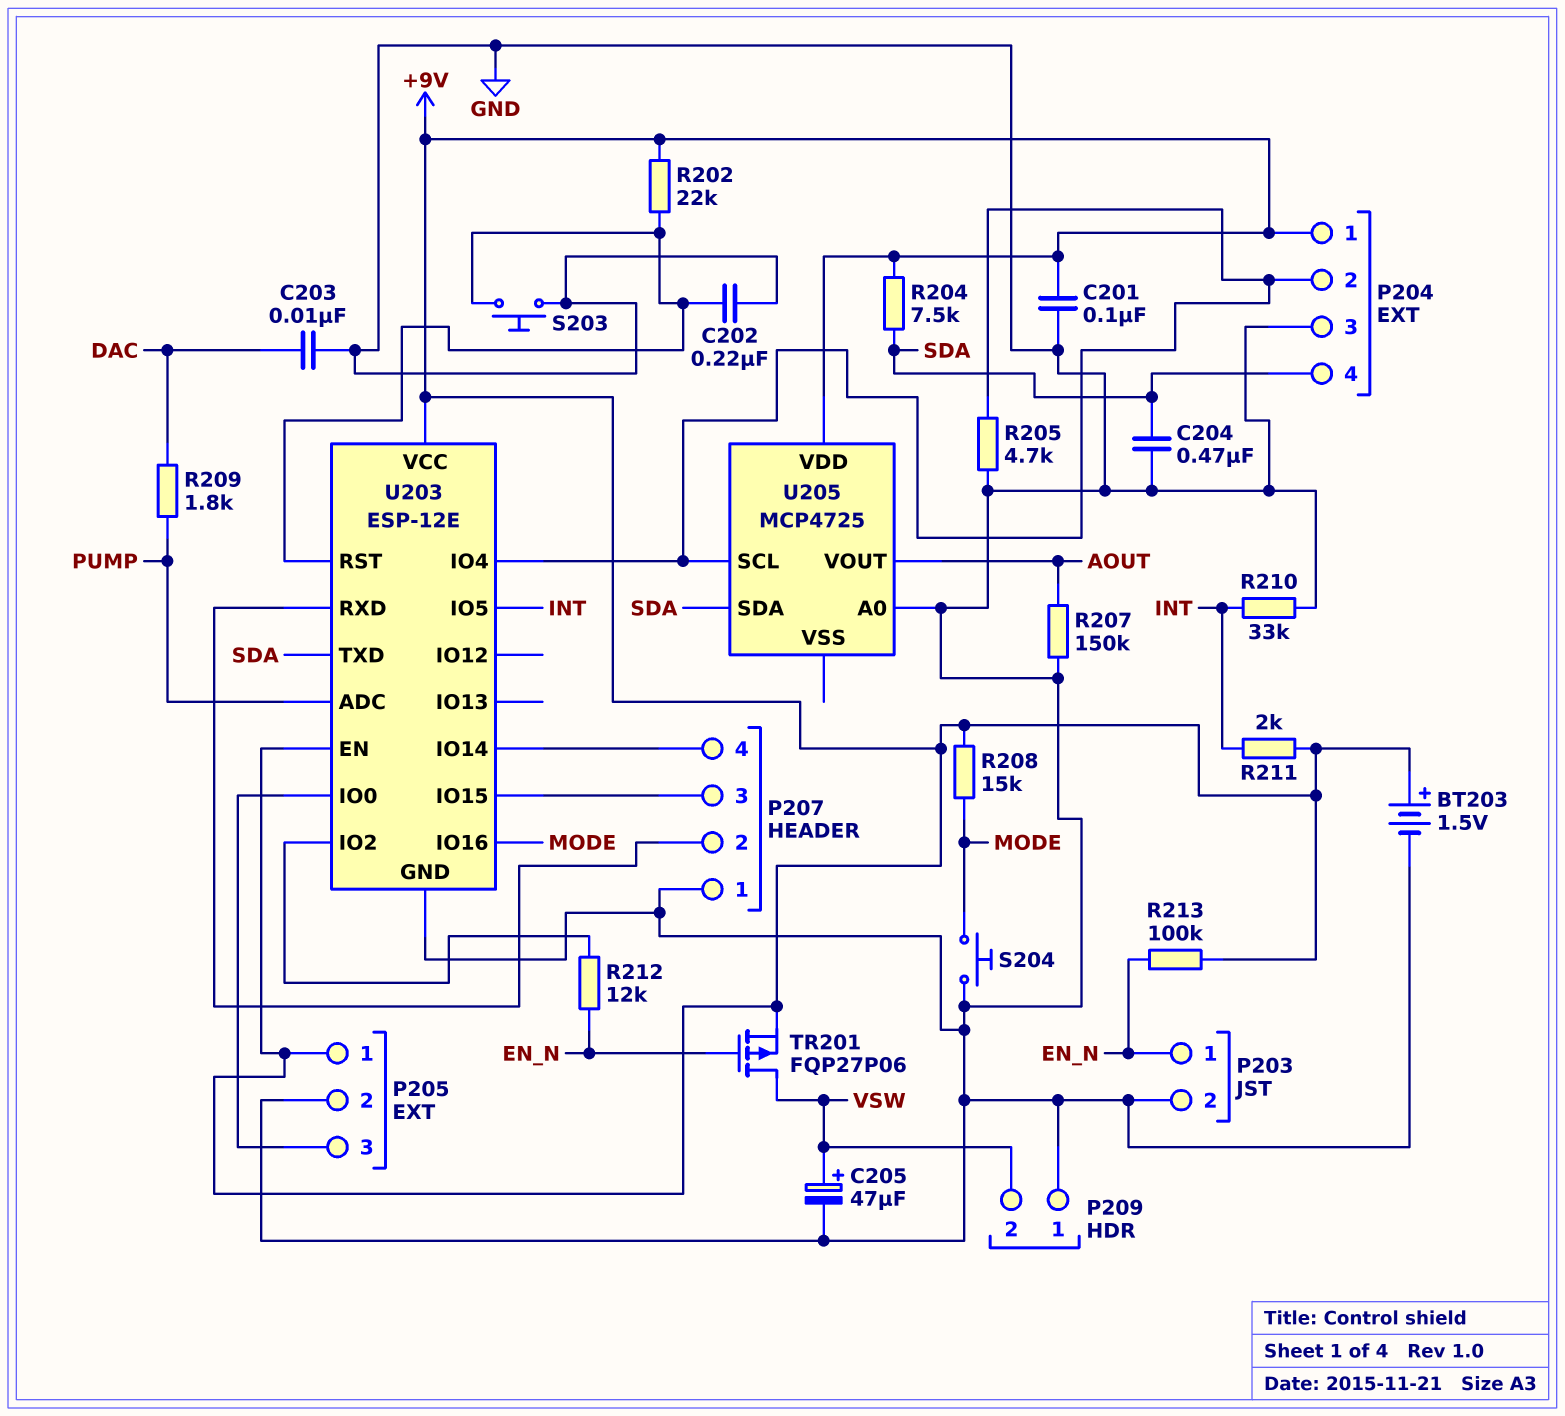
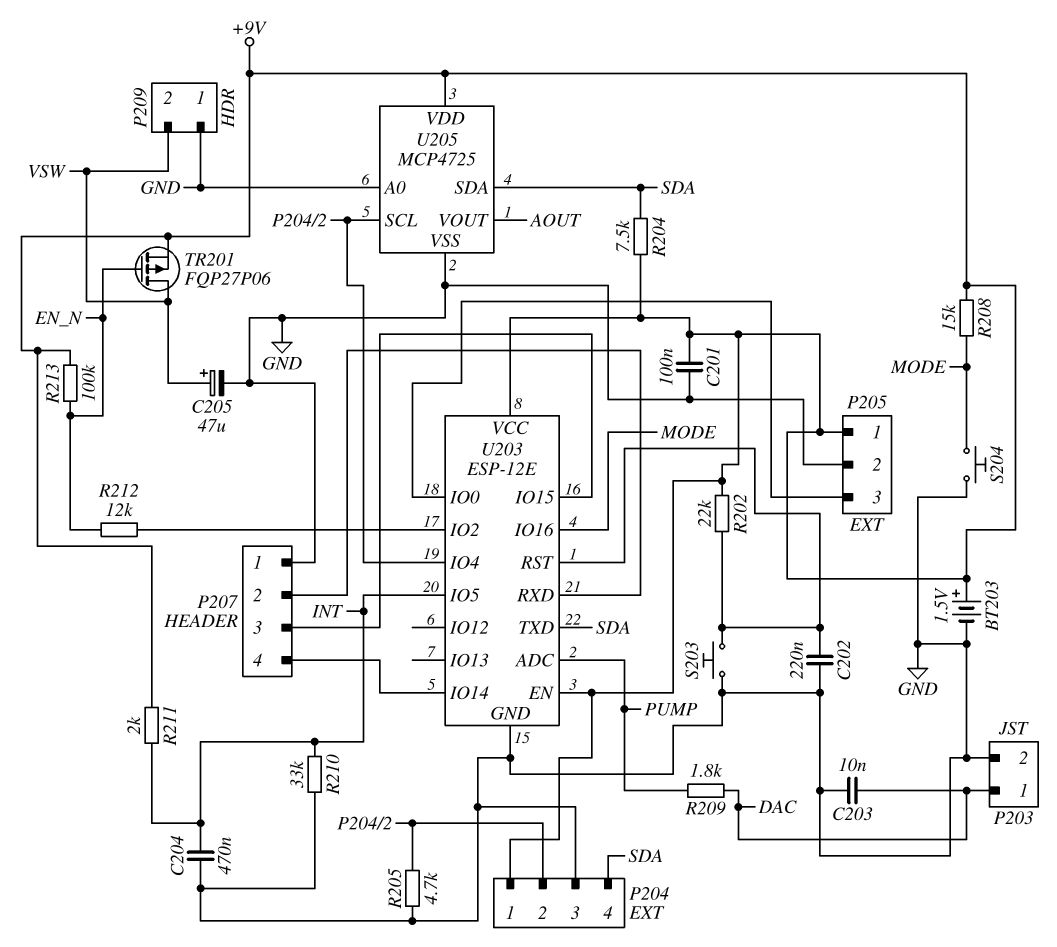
C204: 470nF (GND, SDA) -> 470nF (GND, INT)
P203 pin 1: EN_N -> DAC
R207: 150k (AOUT, GND) -> none
U205 pin VSS: none -> GND

